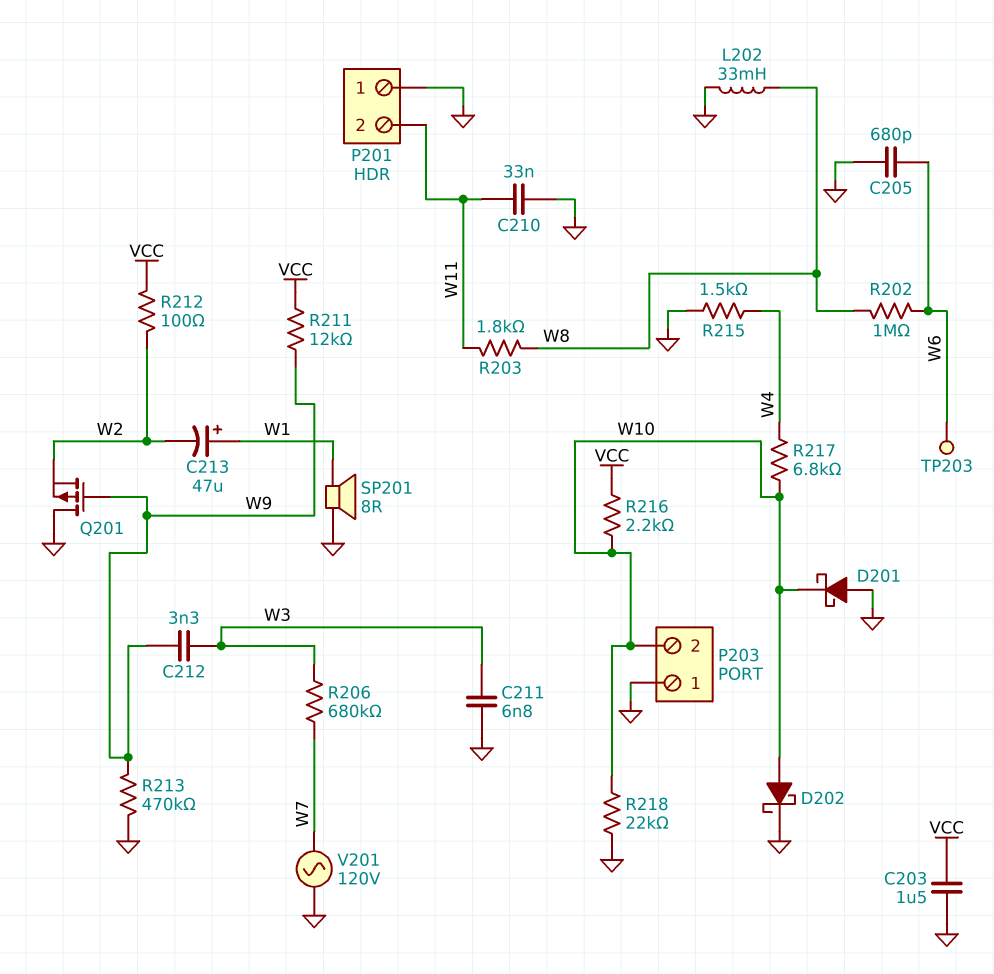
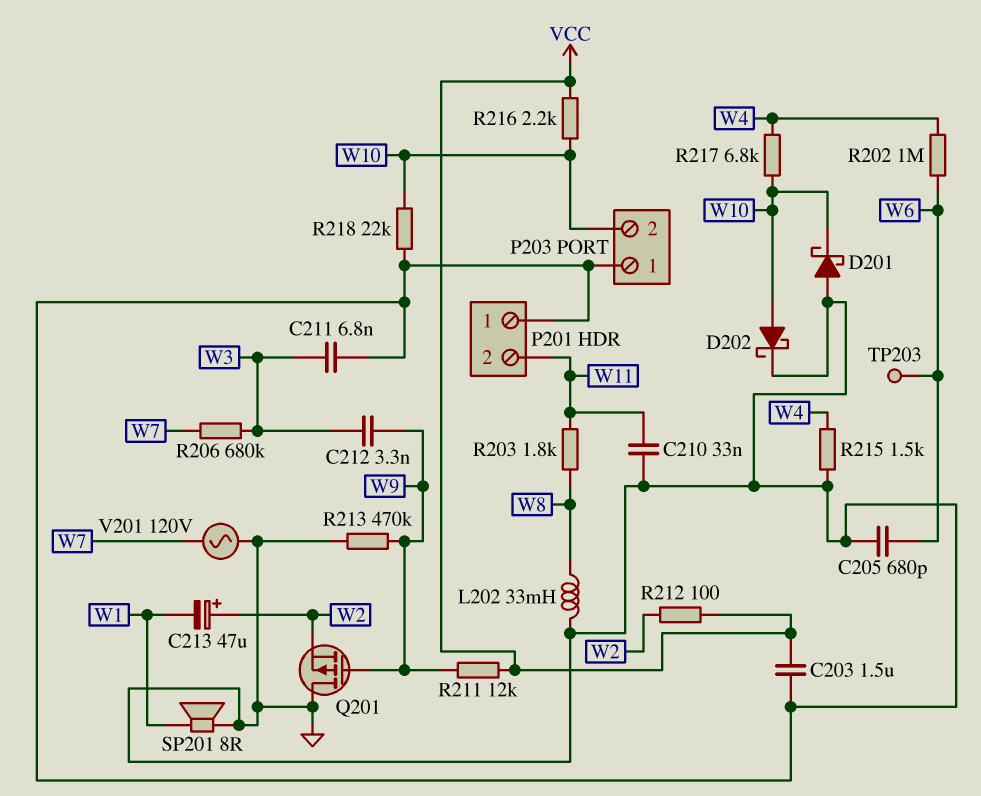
C213: 47uF (plus W1, minus W2) -> 47uF (plus W2, minus W1)
R202: 1M (W6, W8) -> 1M (W4, W6)

